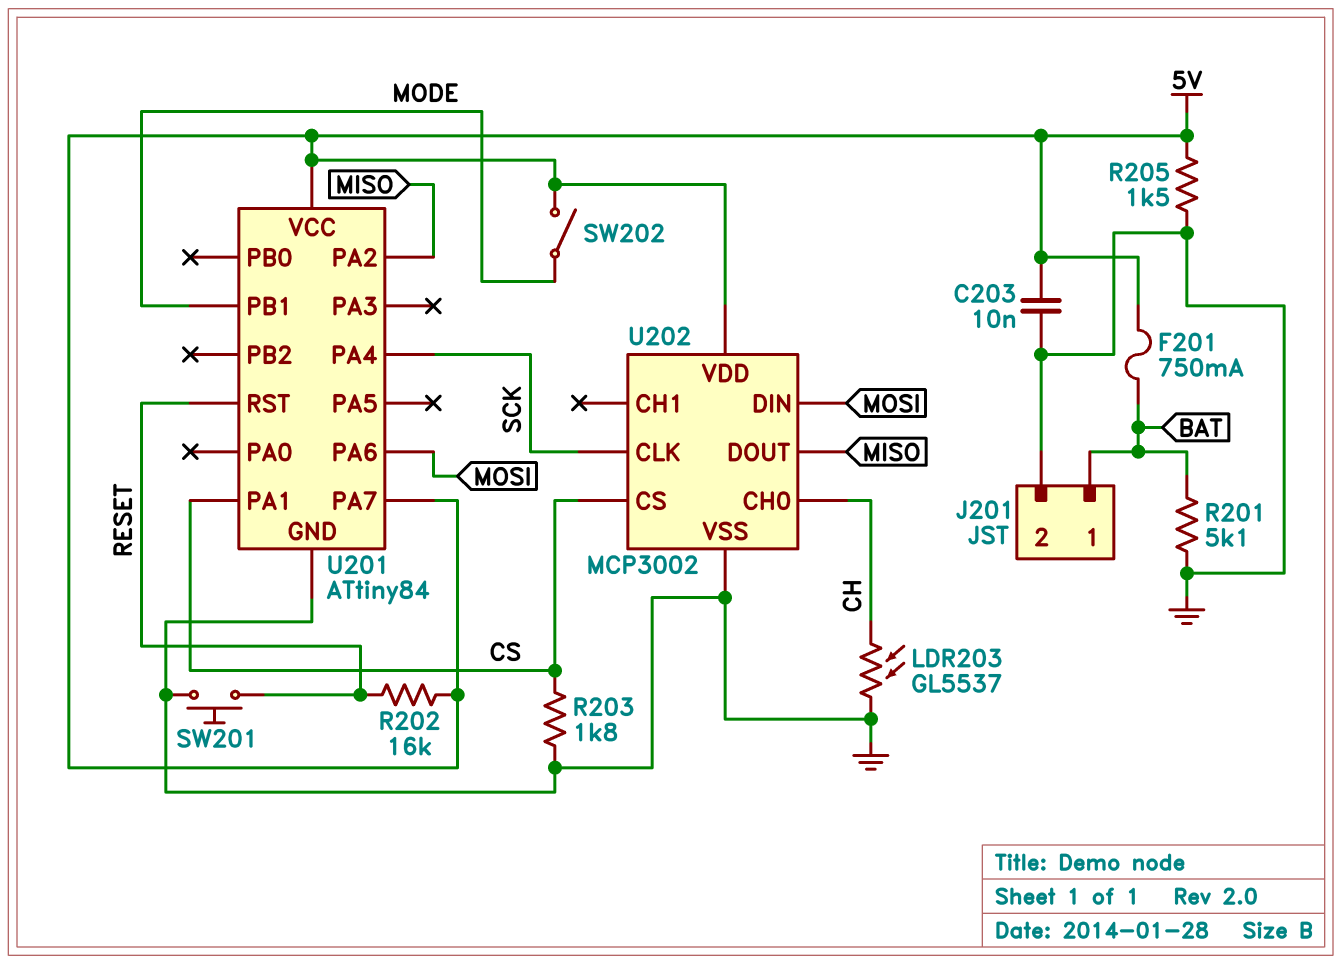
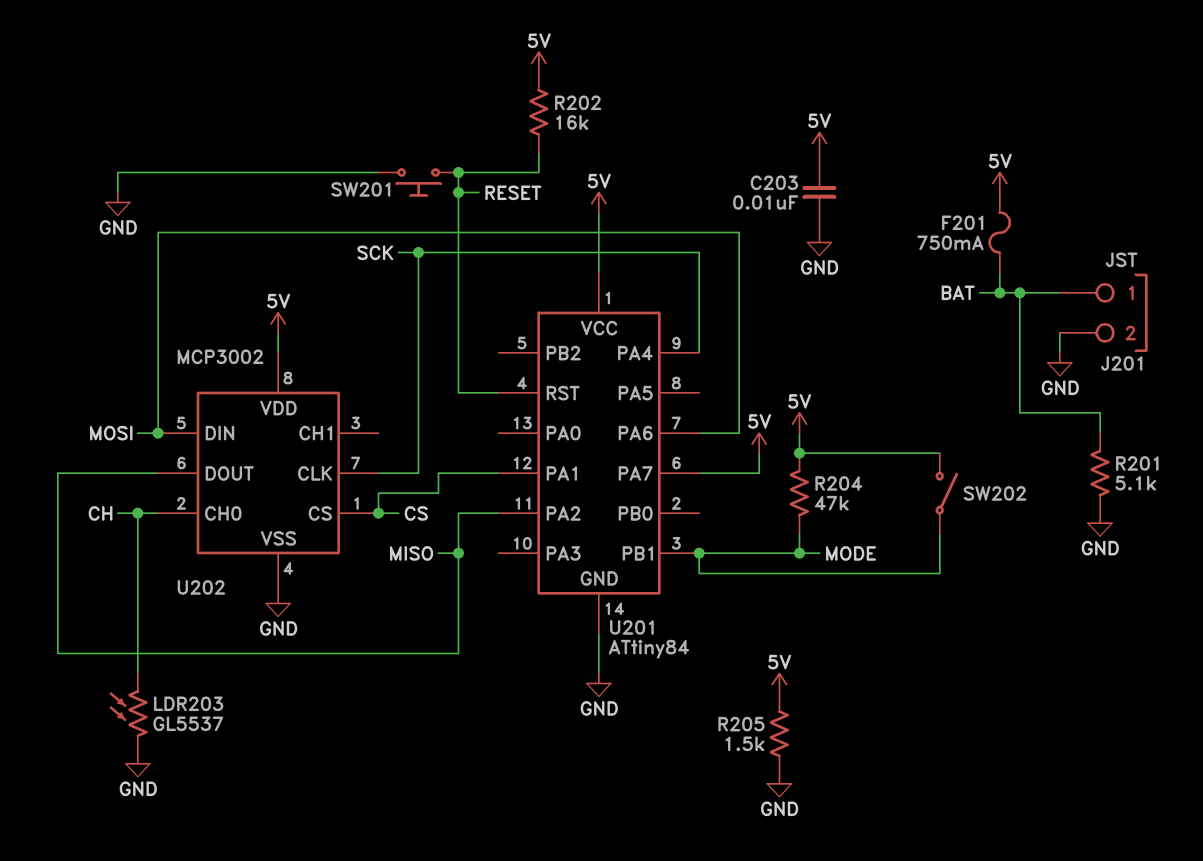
R203: 1.8k (CS, GND) -> none
R204: none -> 47k (5V, MODE)

